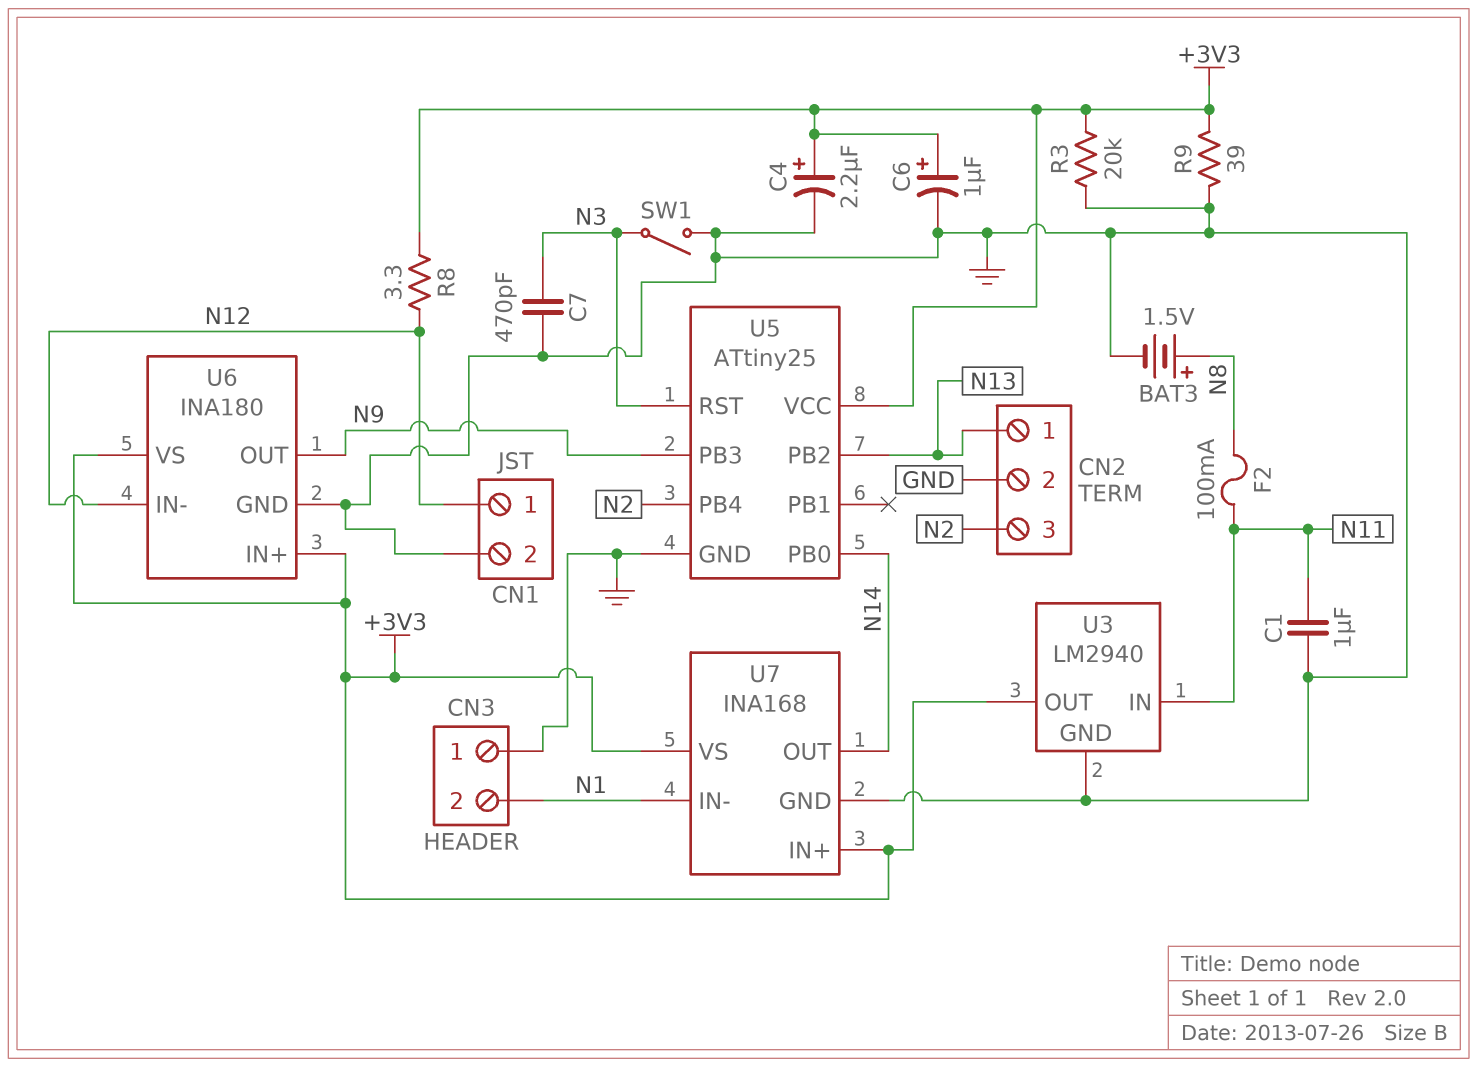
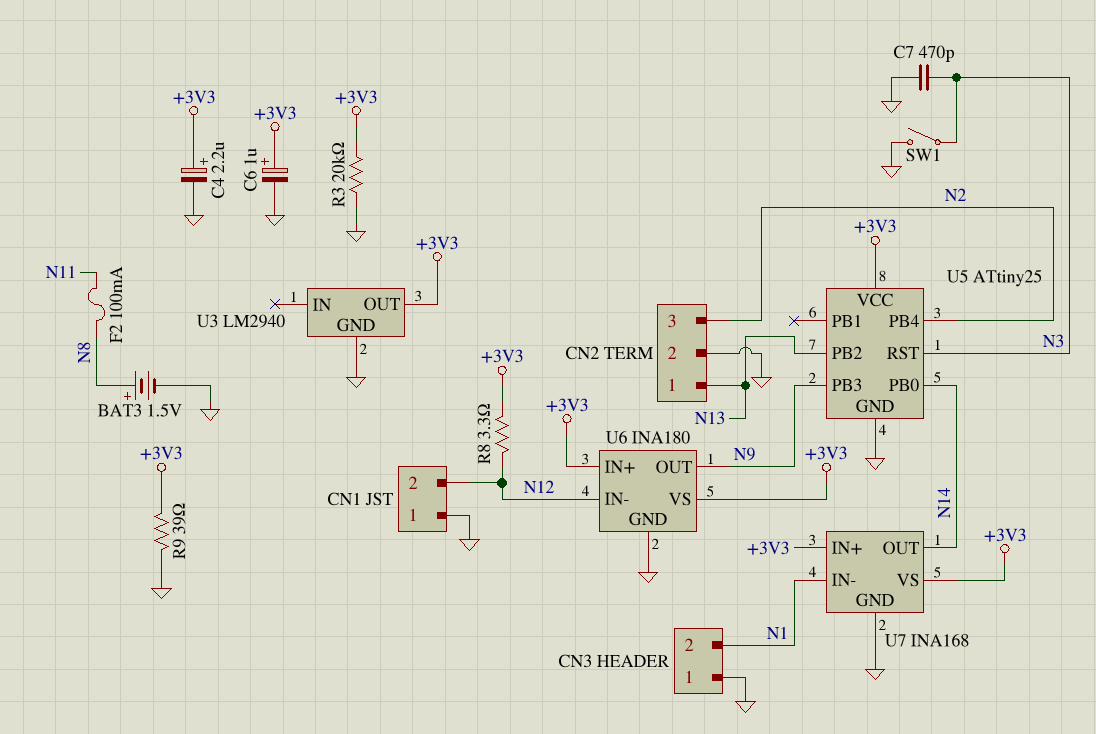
C1: 1uF (GND, N11) -> none
CN1 pin 1: N12 -> GND
CN1 pin 2: GND -> N12
U3 pin IN: N11 -> none

